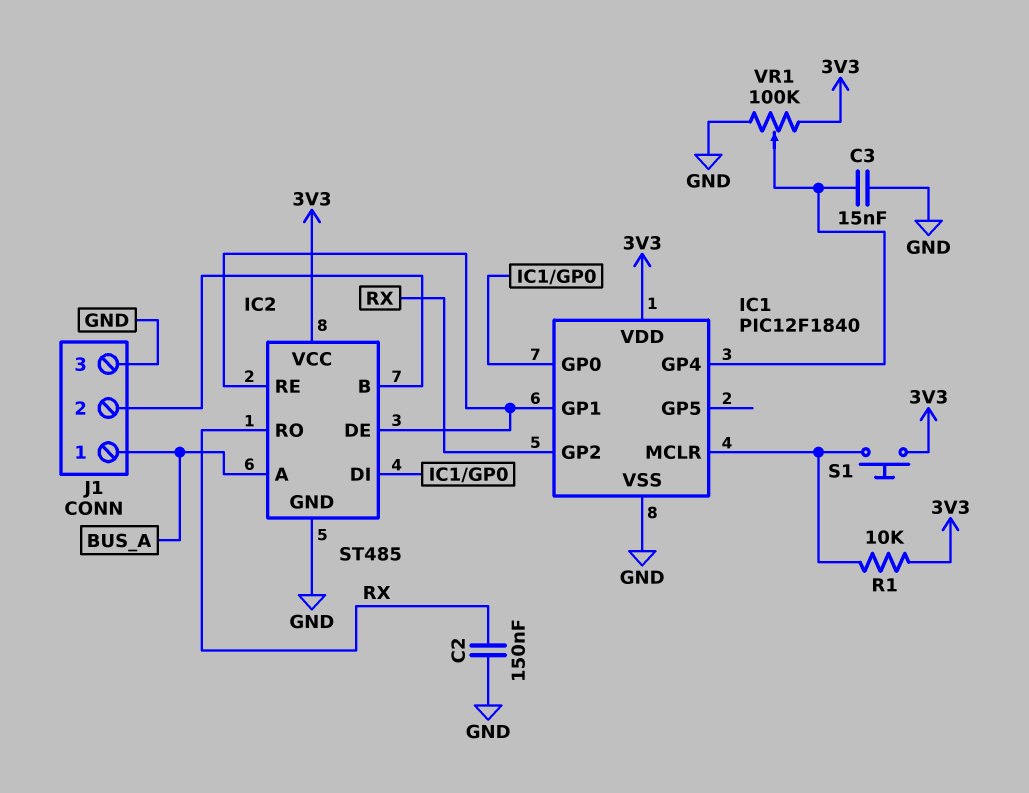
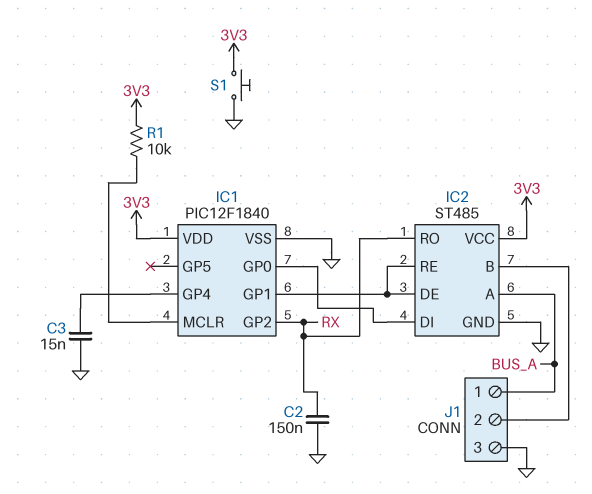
S1: button (3V3, IC1/MCLR) -> button (3V3, GND)
VR1: 100k (3V3, GND, wiper IC1/GP4) -> none

